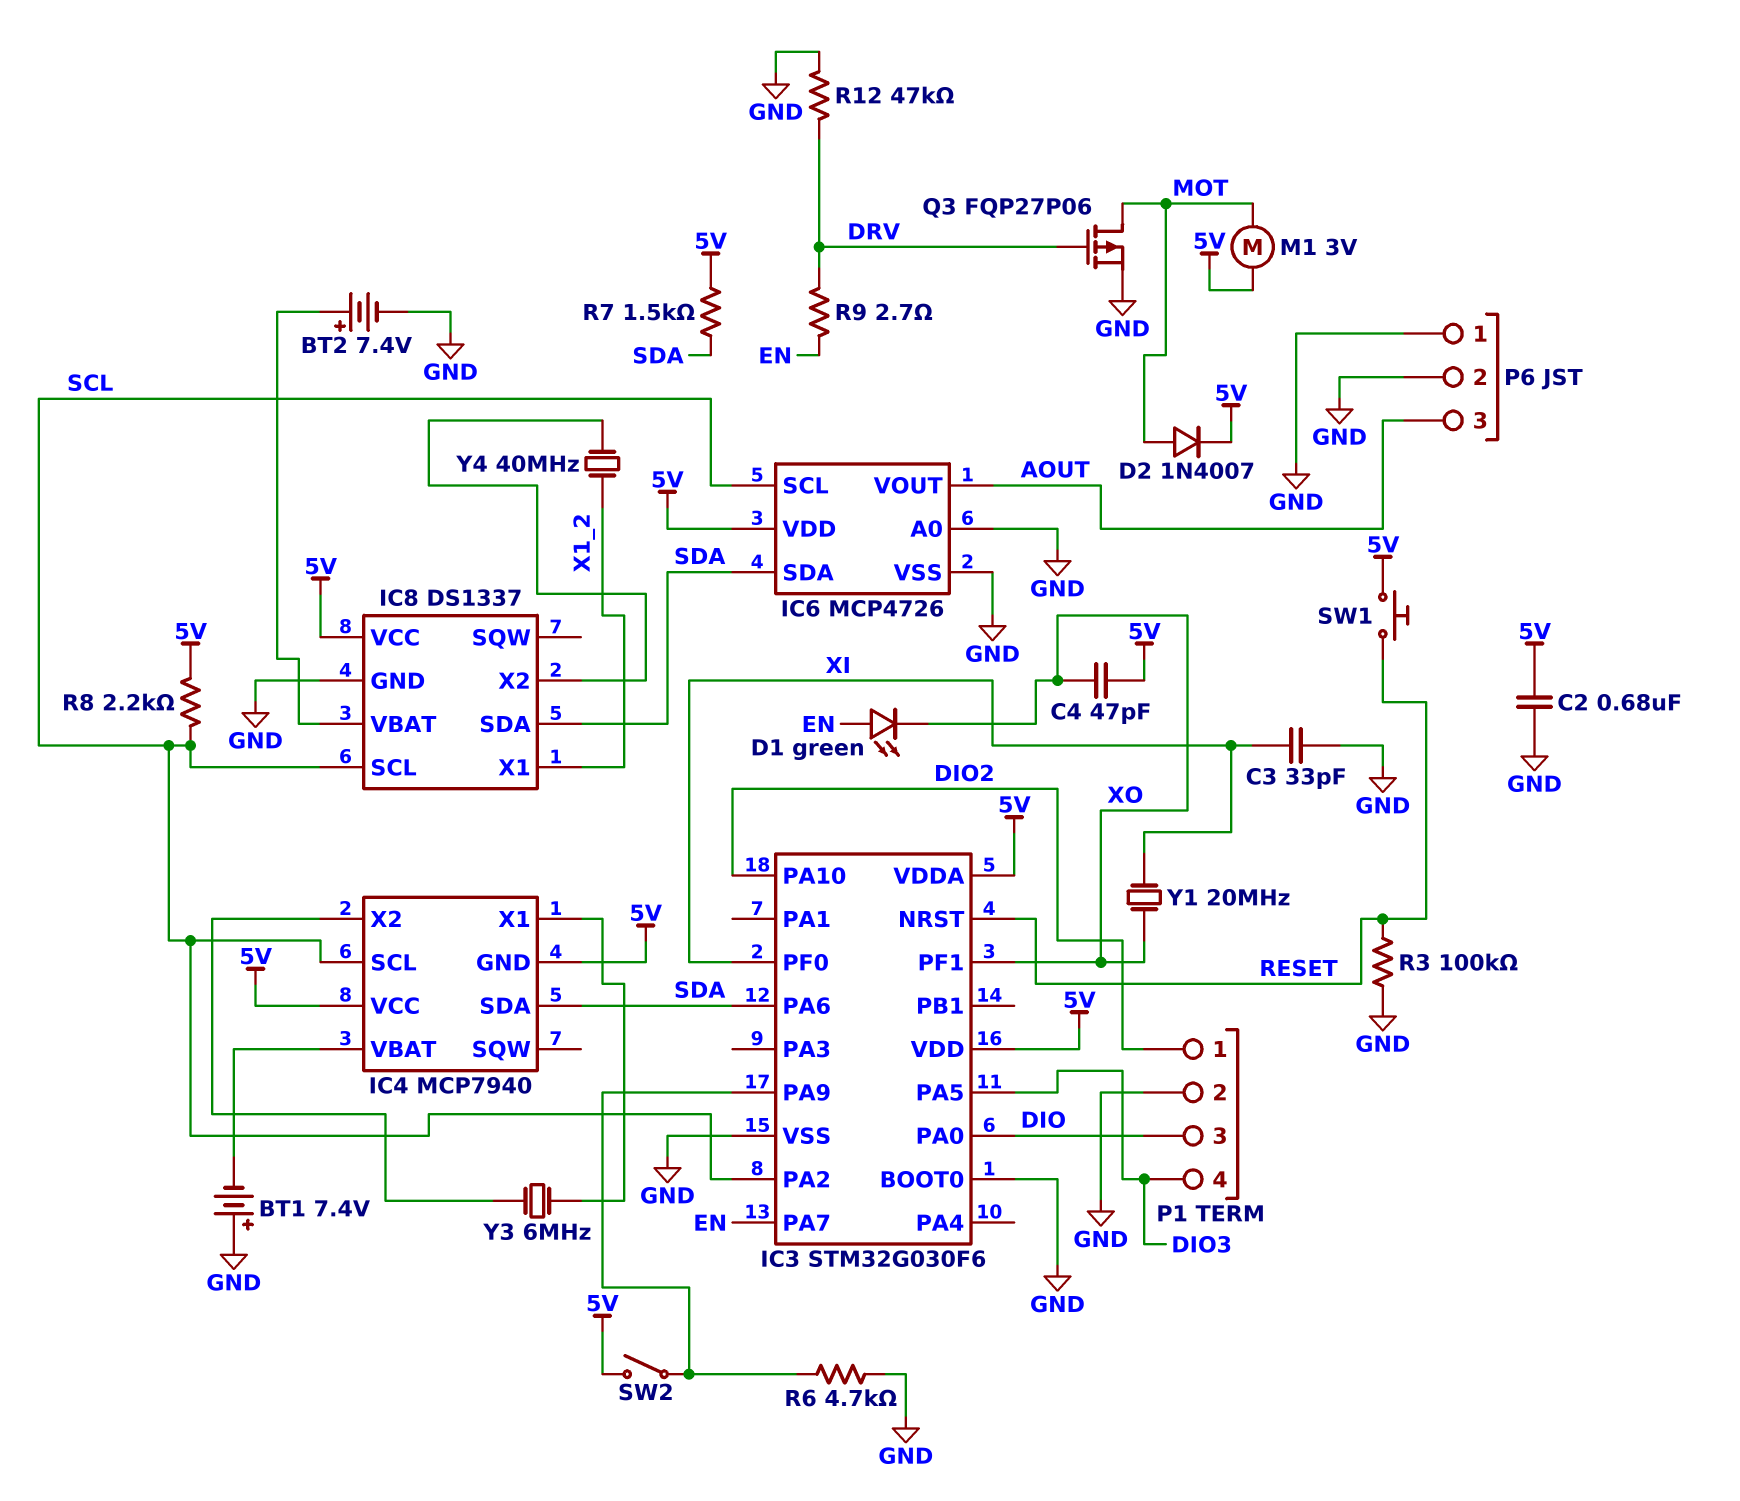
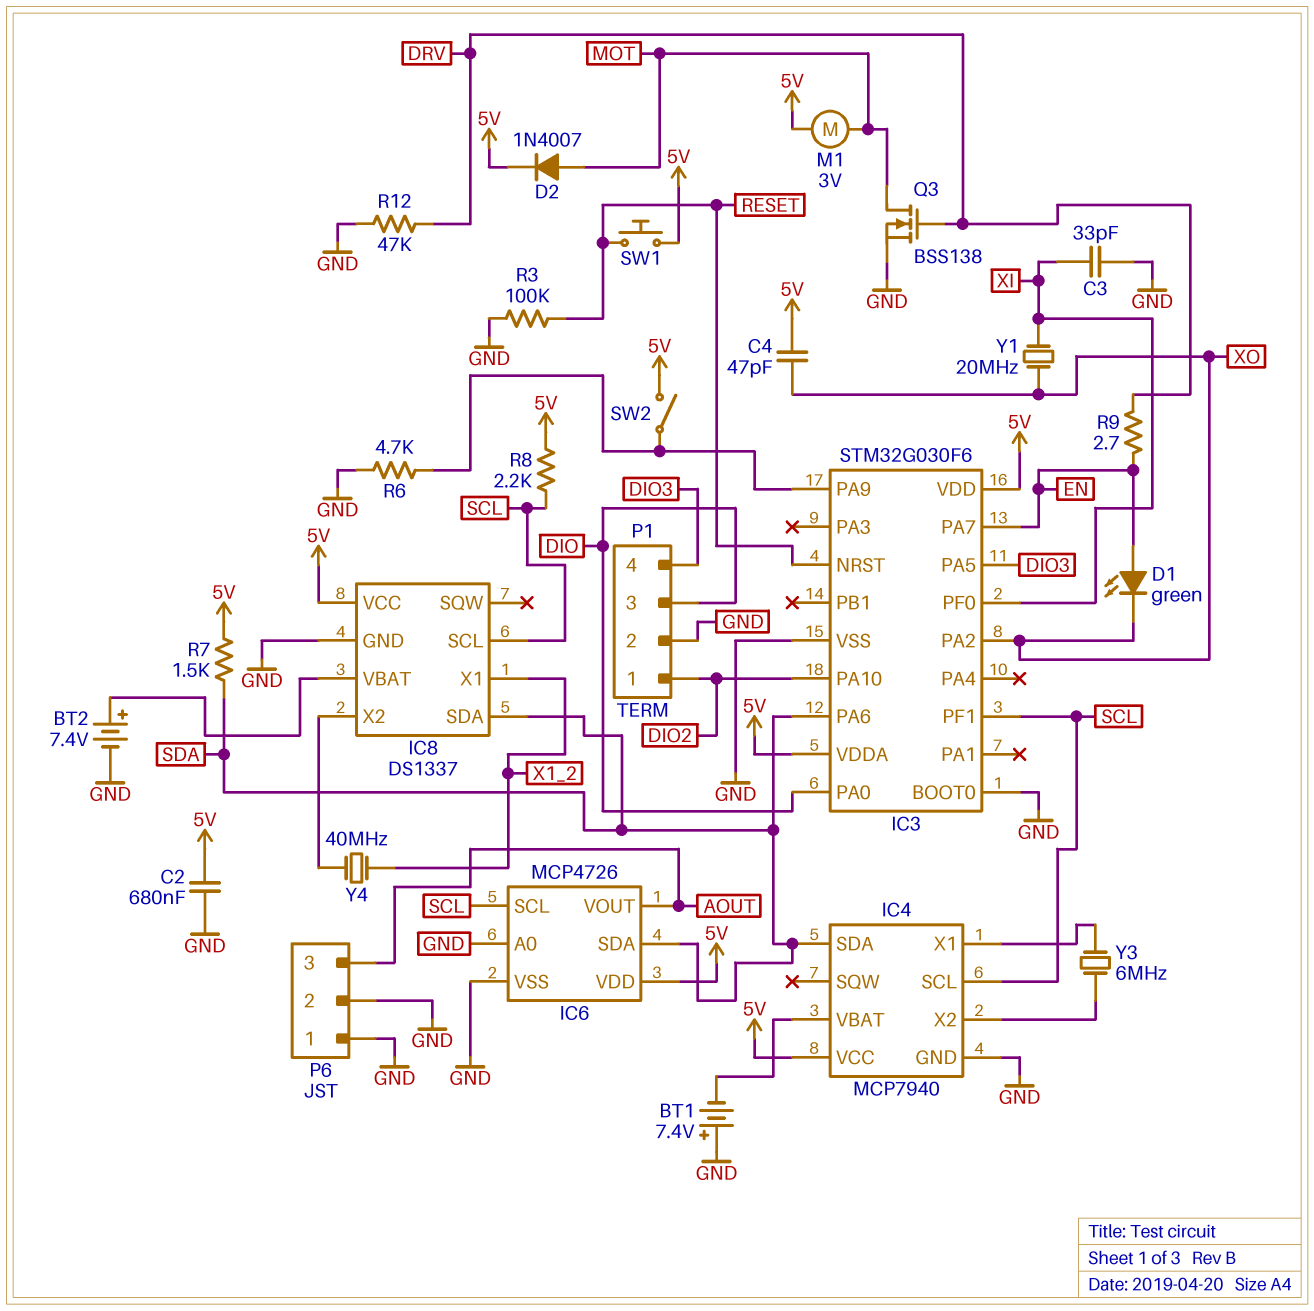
IC3 pin PA2: SCL -> XO
IC3 pin PF1: XO -> SCL
IC4 pin GND: 5V -> GND
Q3: PMOS FQP27P06 (G DRV, D MOT, S GND) -> NMOS BSS138 (G DRV, D MOT, S GND)

